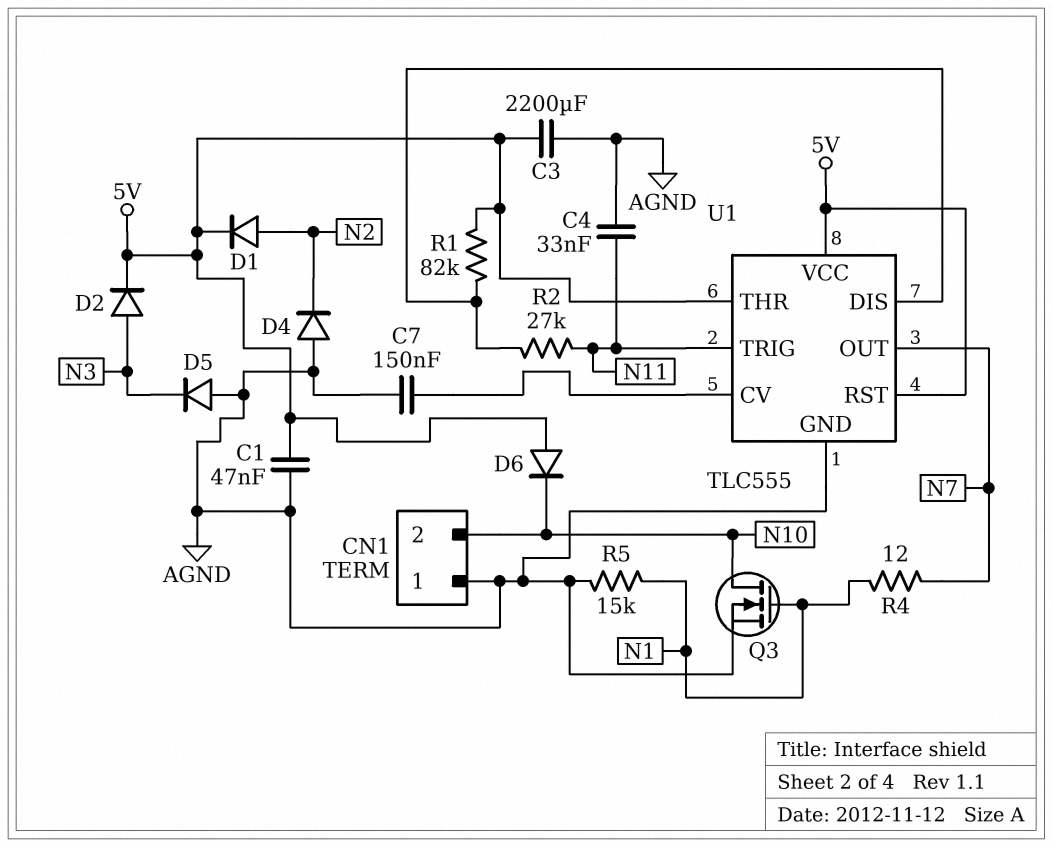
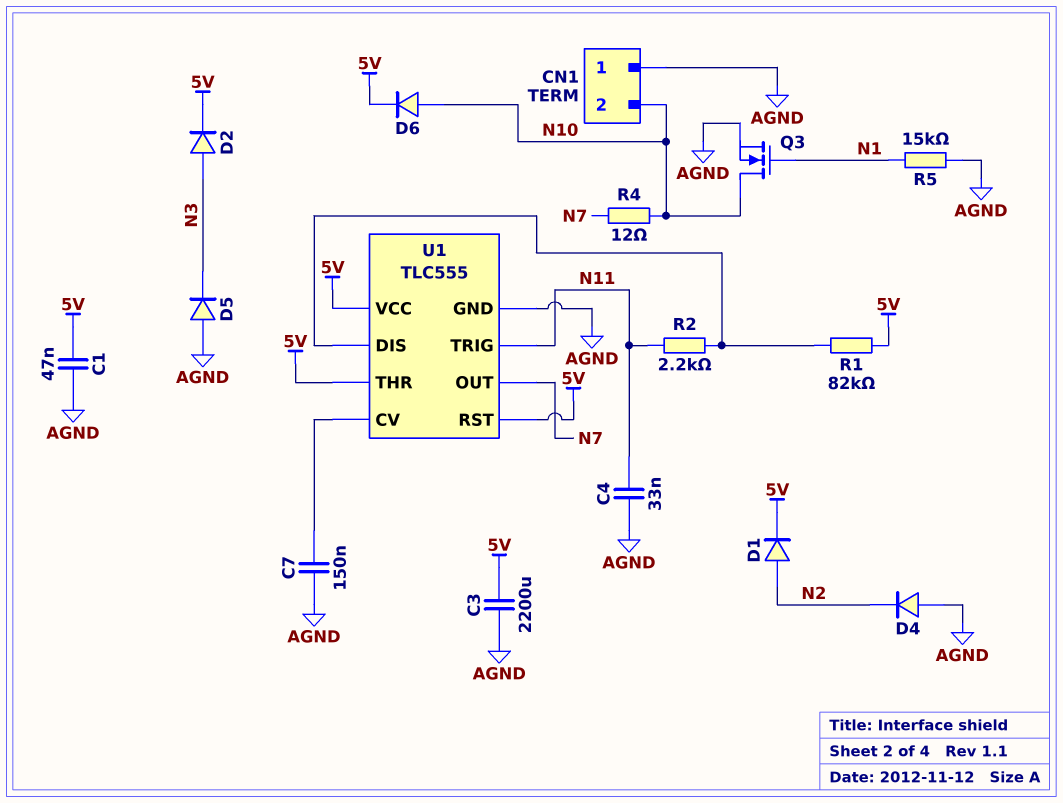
D6: diode (A 5V, K N10) -> diode (A N10, K 5V)
R2: 27k (N11, U1/DIS) -> 2.2k (N11, U1/DIS)
R4: 12 (N1, N7) -> 12 (N7, N10)

